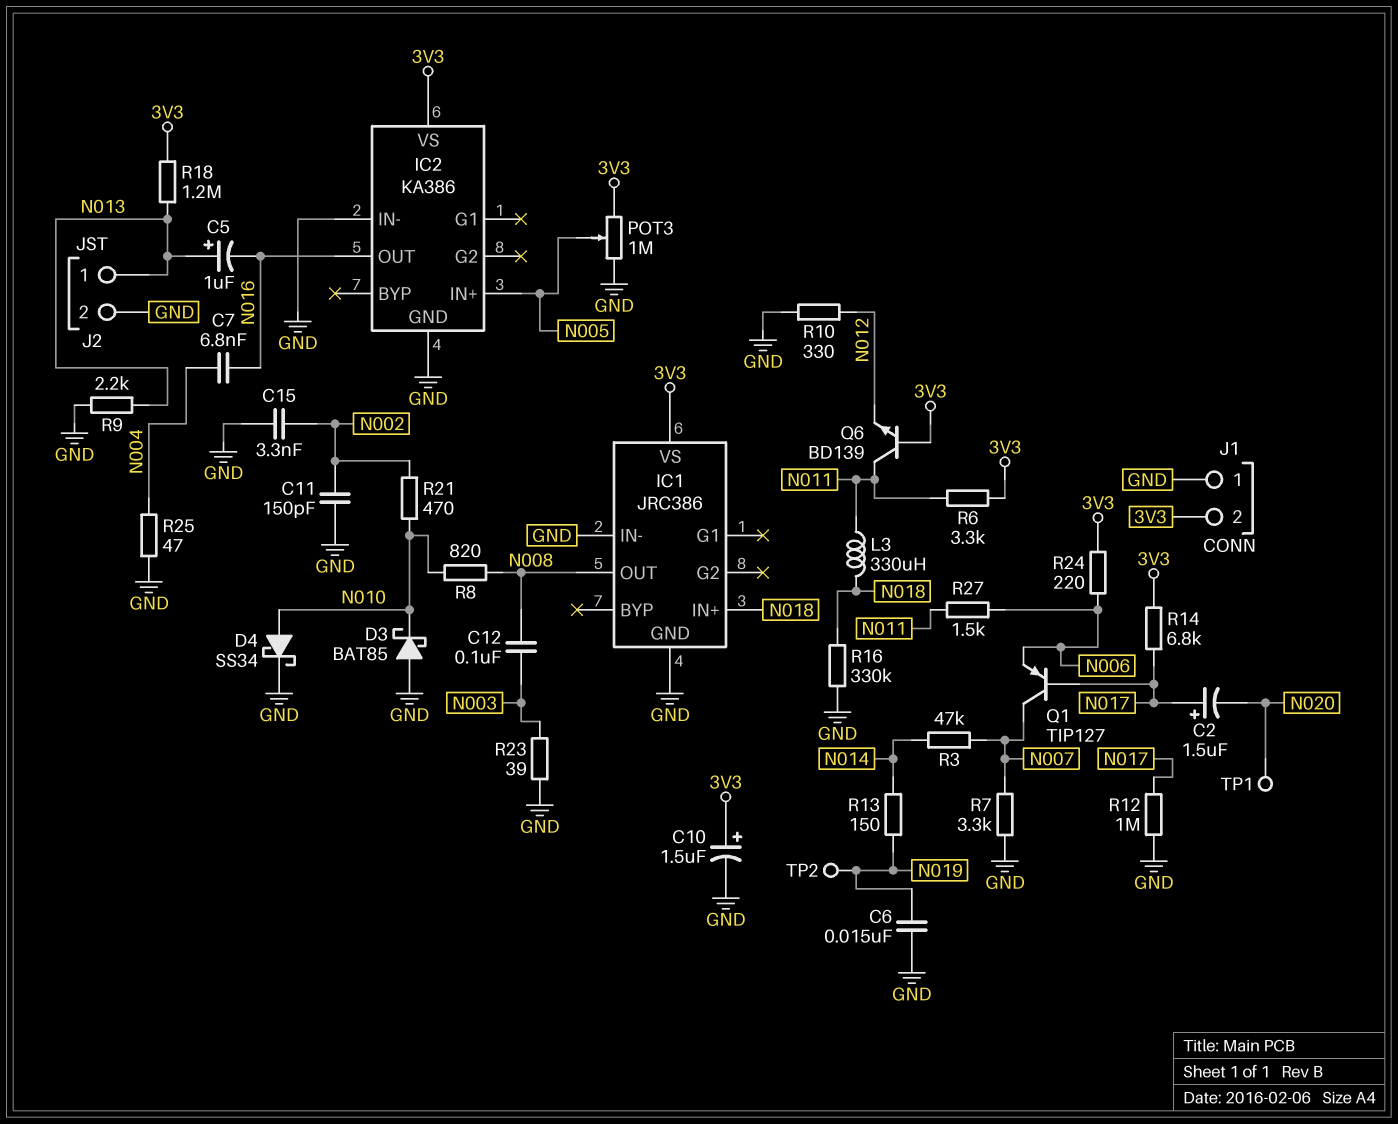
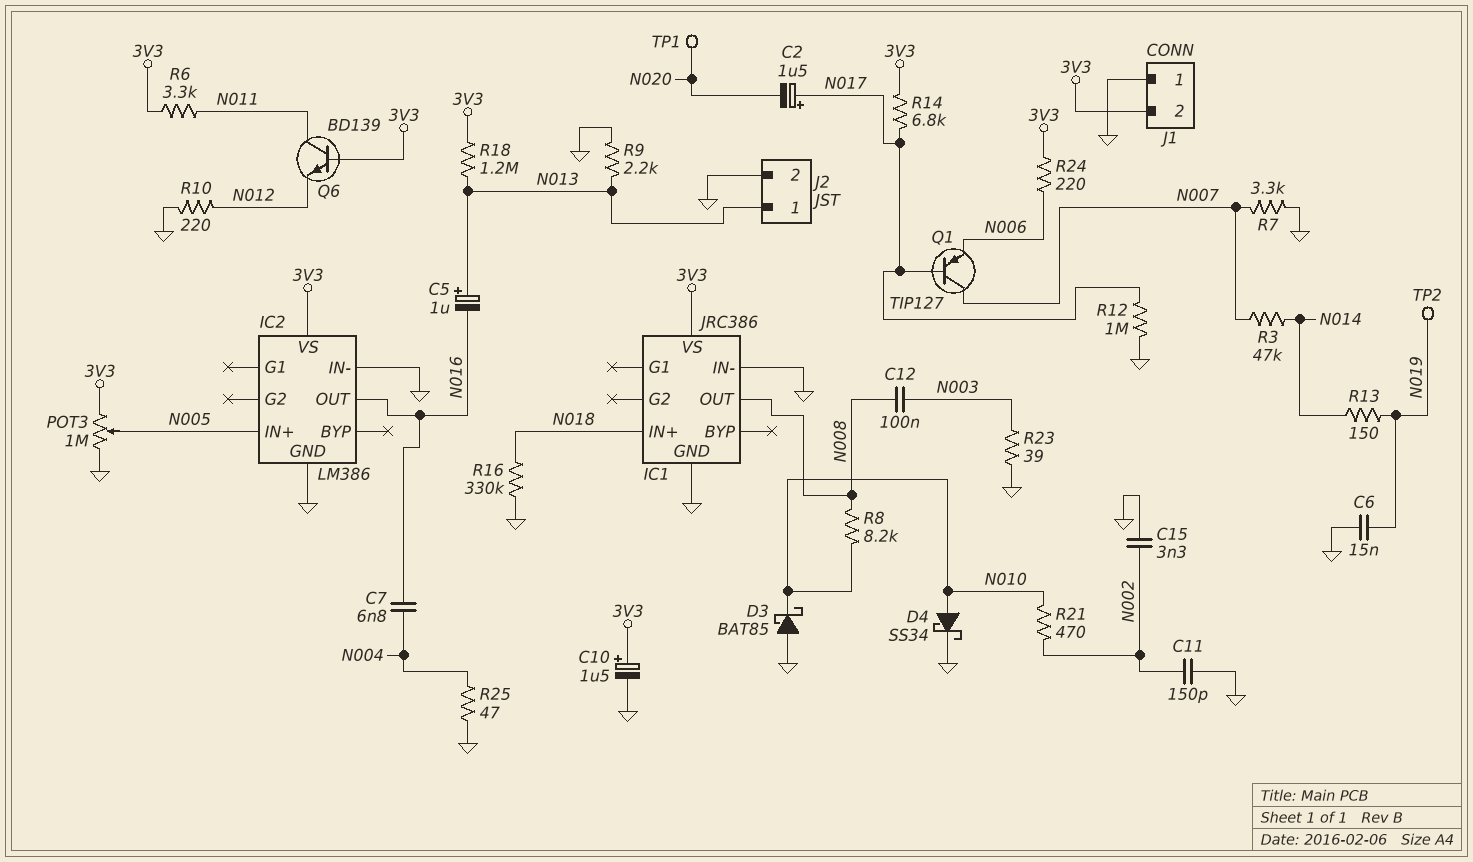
IC2: KA386 -> LM386
L3: 330uH (N011, N018) -> none
R8: 820 (N008, N010) -> 8.2k (N008, N010)
R10: 330 (GND, N012) -> 220 (GND, N012)
R27: 1.5k (N006, N011) -> none

